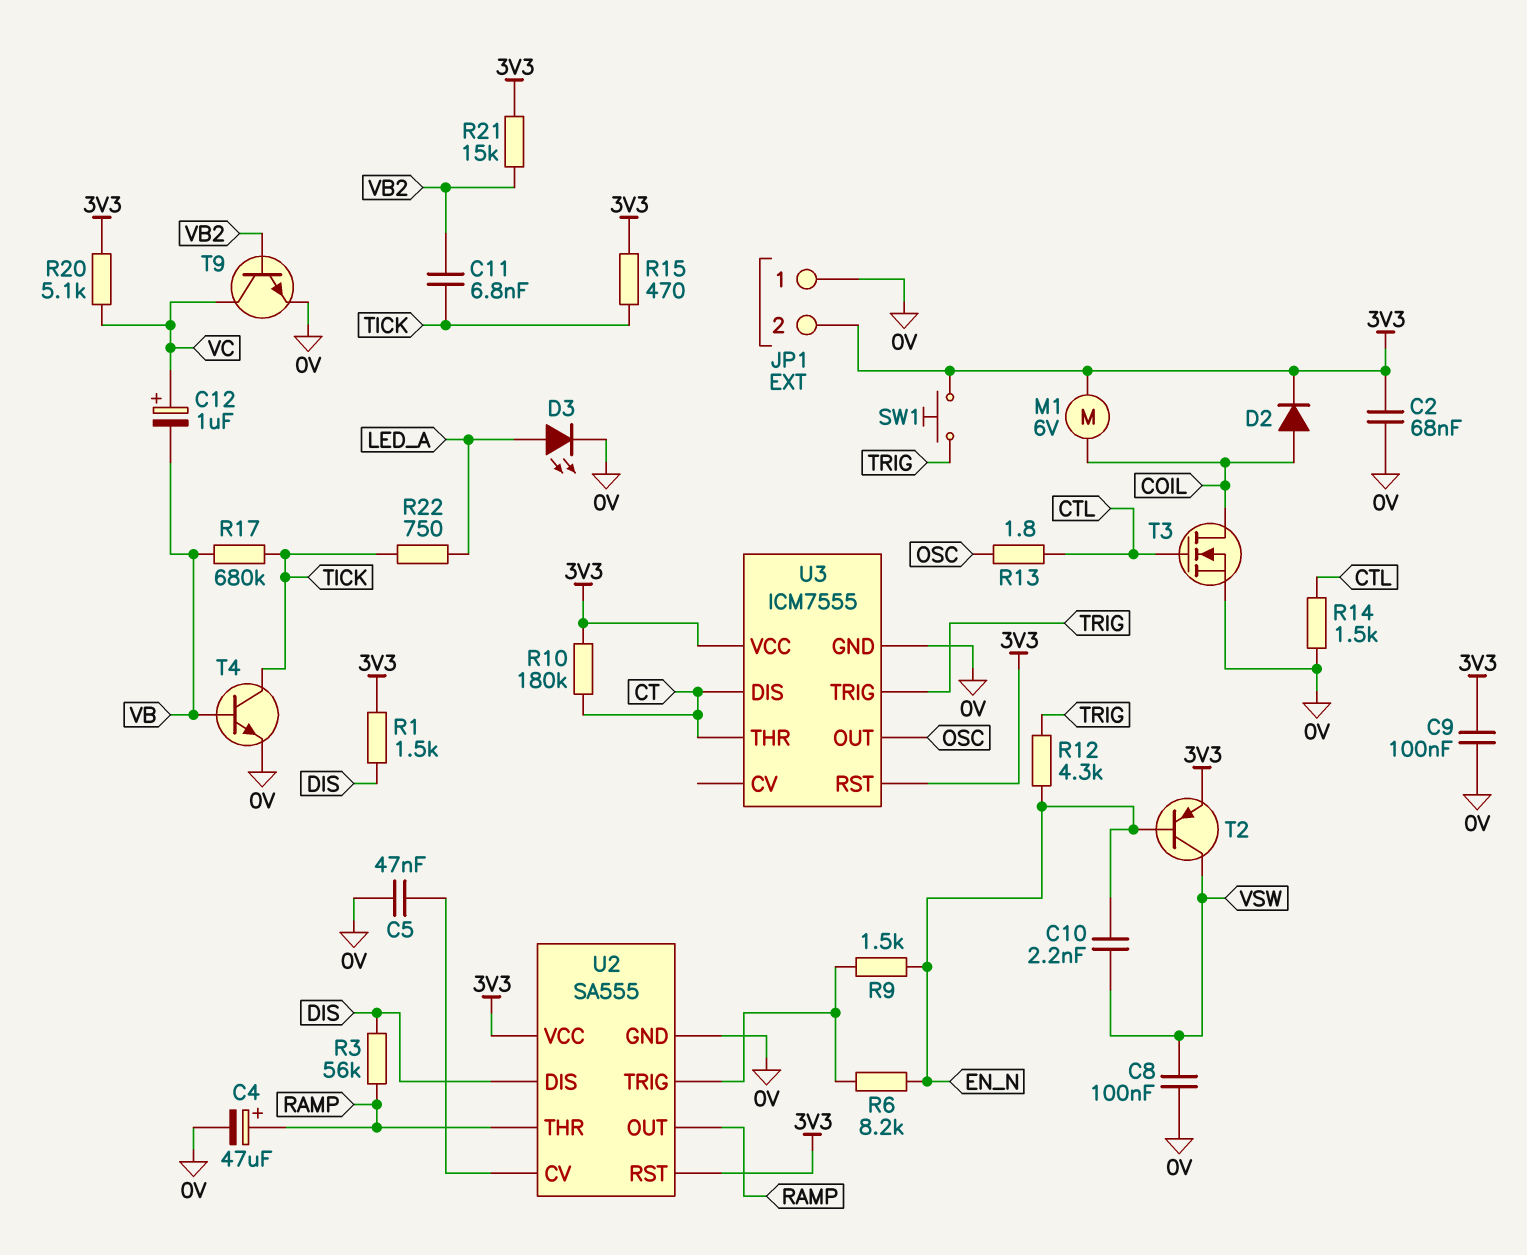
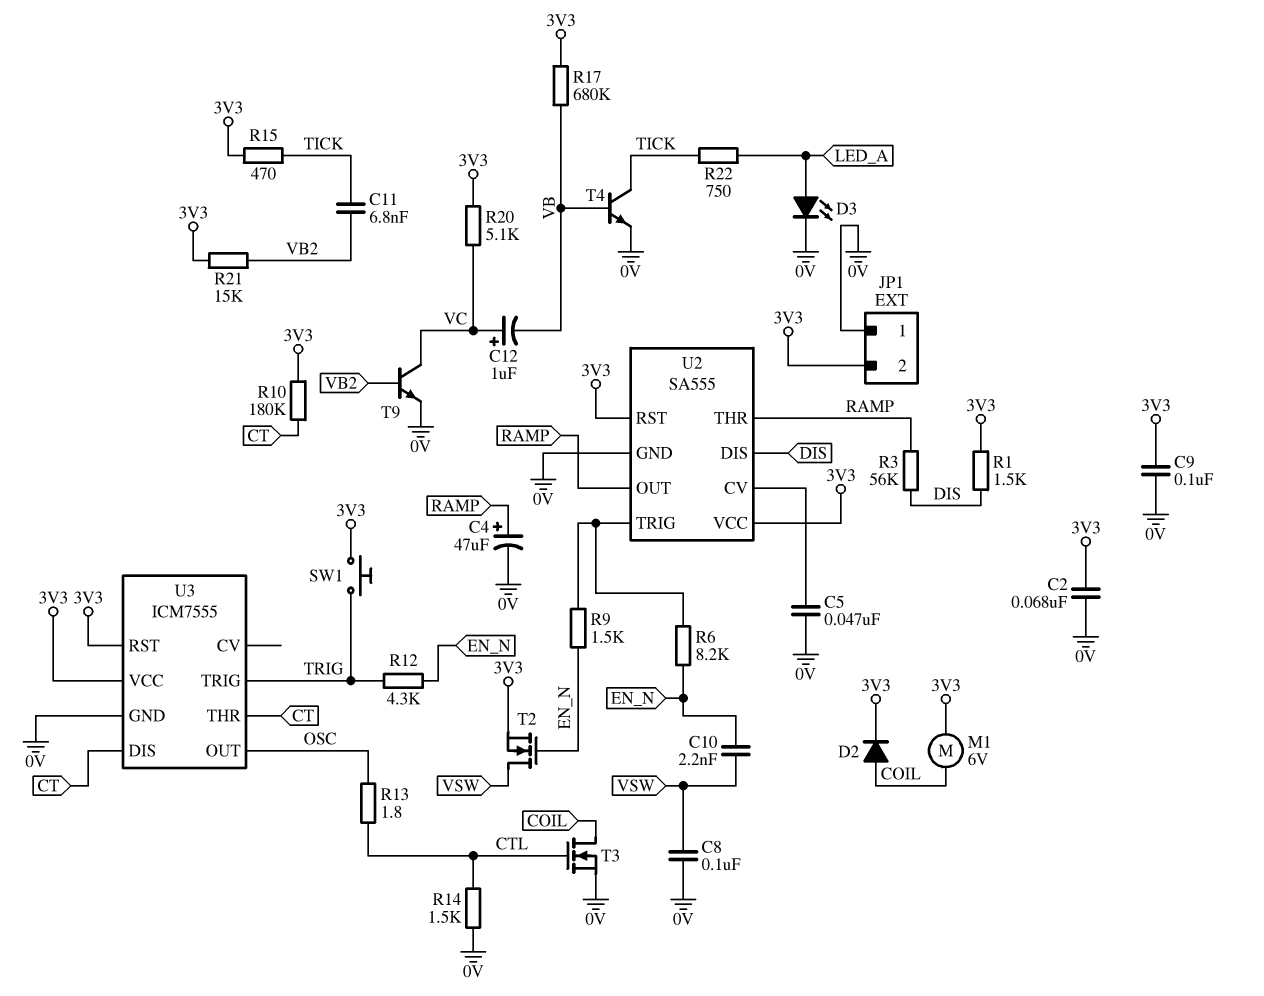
R17: 680k (TICK, VB) -> 680k (3V3, VB)
T2: PNP (B EN_N, C VSW, E 3V3) -> NMOS (G EN_N, D VSW, S 3V3)

